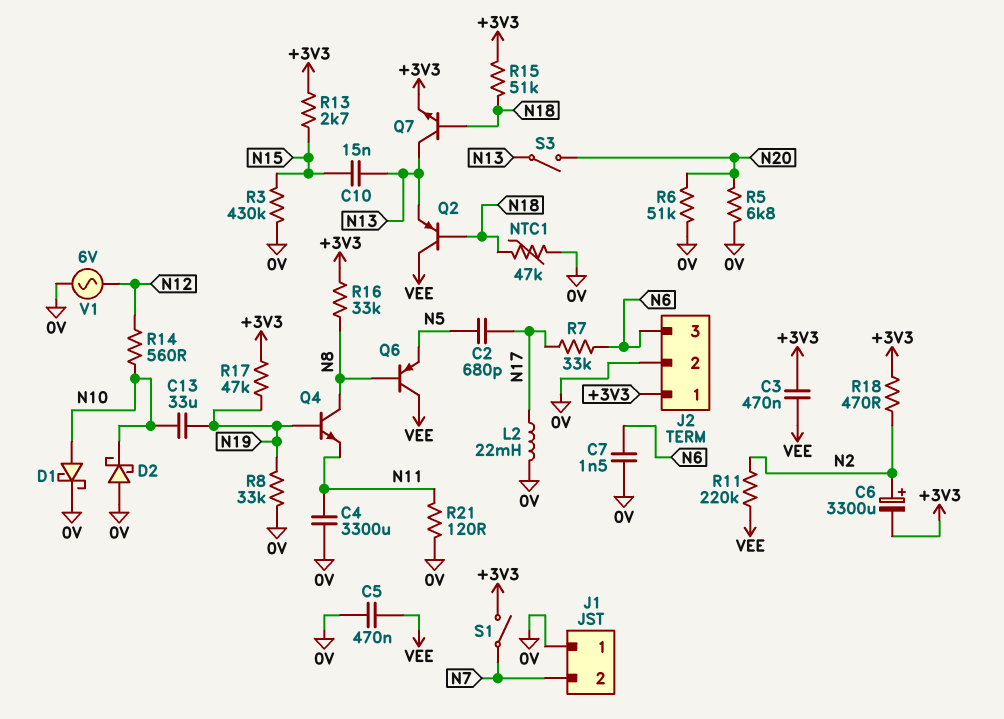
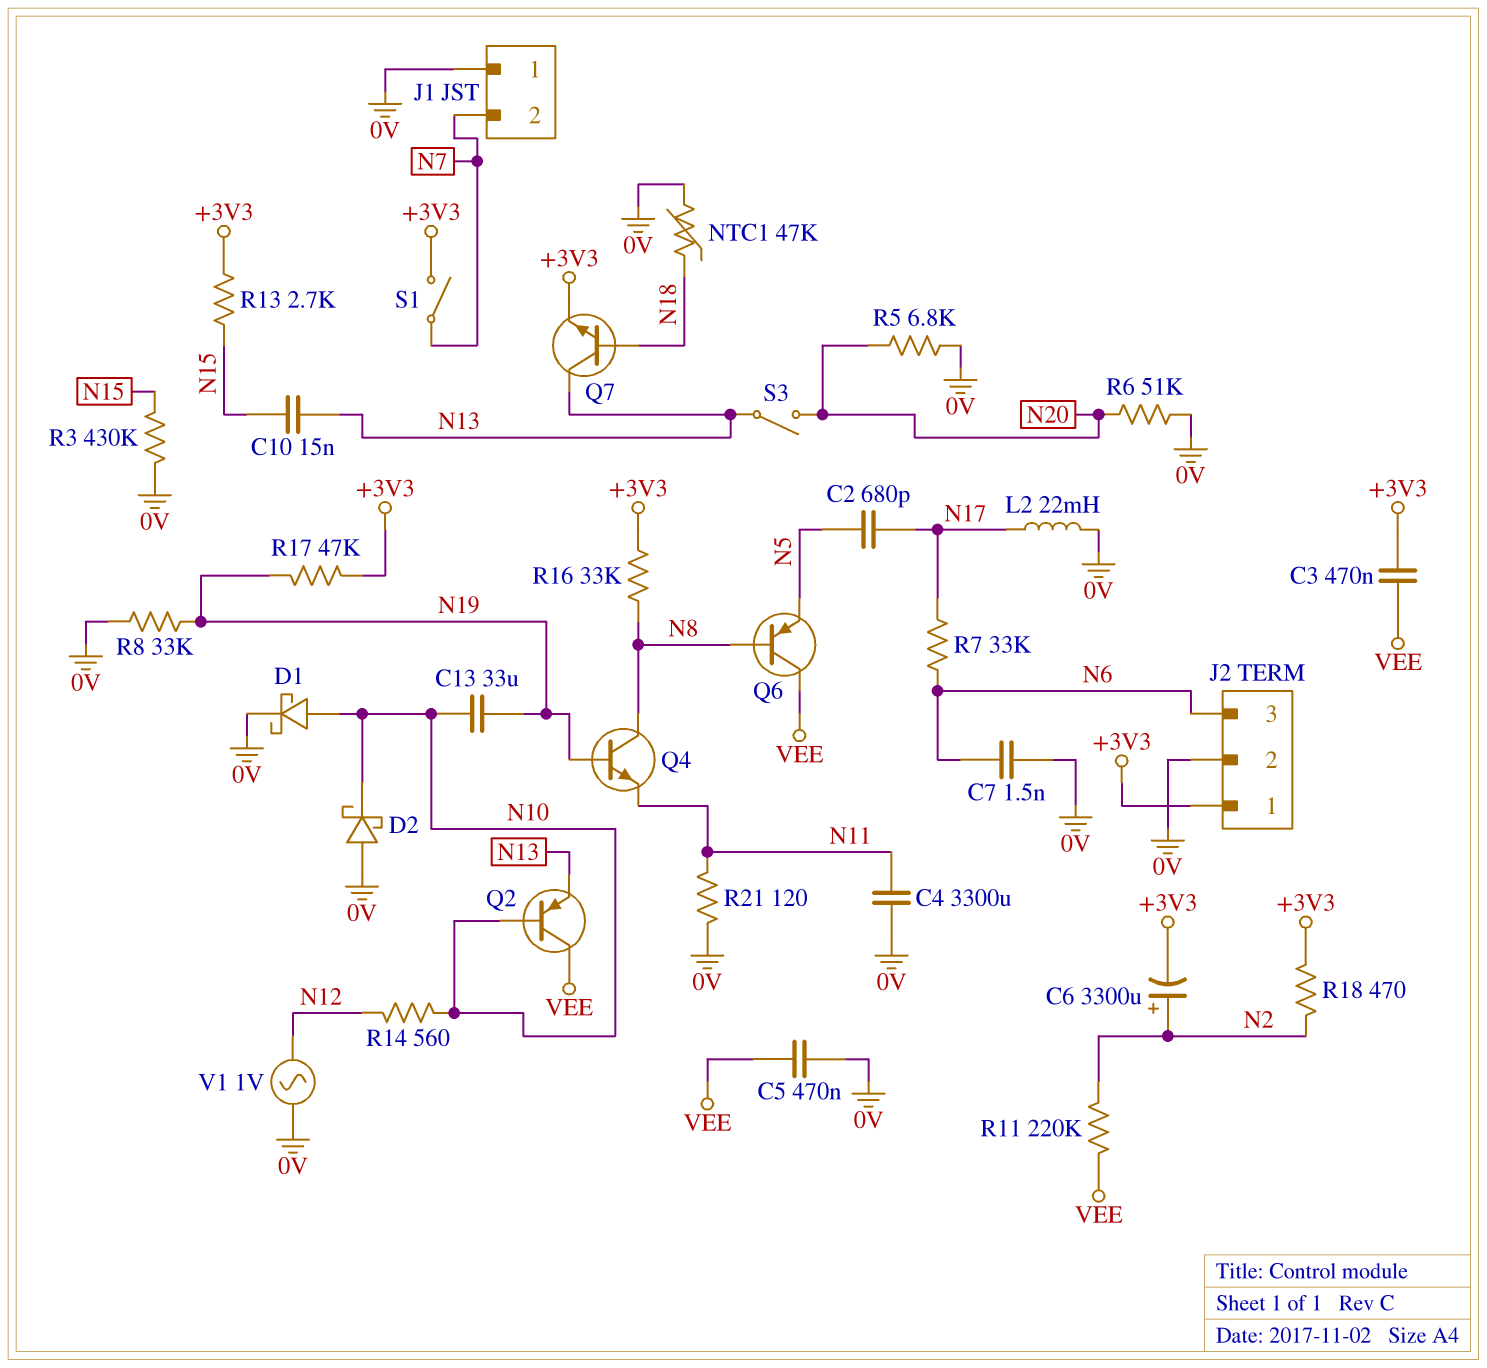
Q2: PNP (B N18, C VEE, E N13) -> PNP (B N10, C VEE, E N13)
R15: 51k (+3V3, N18) -> none
V1: AC 6V (0V, N12) -> AC 1V (0V, N12)

